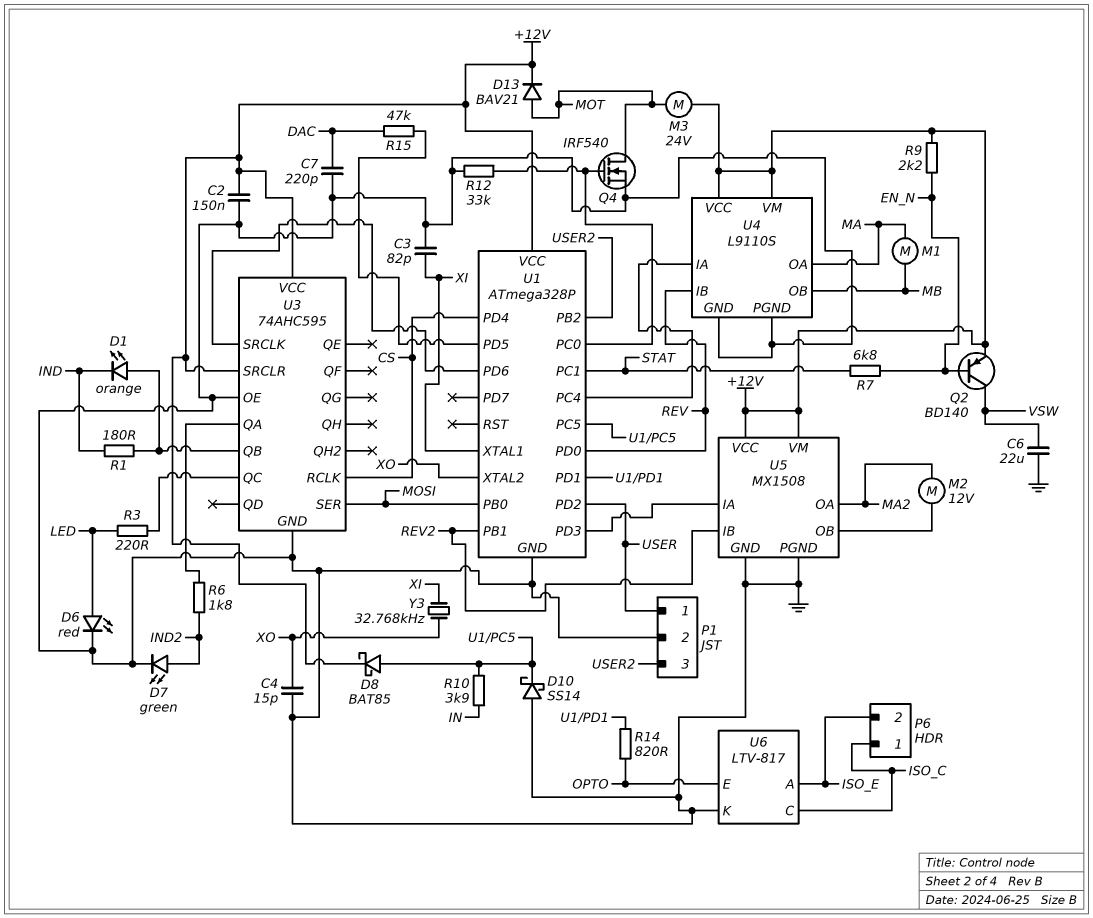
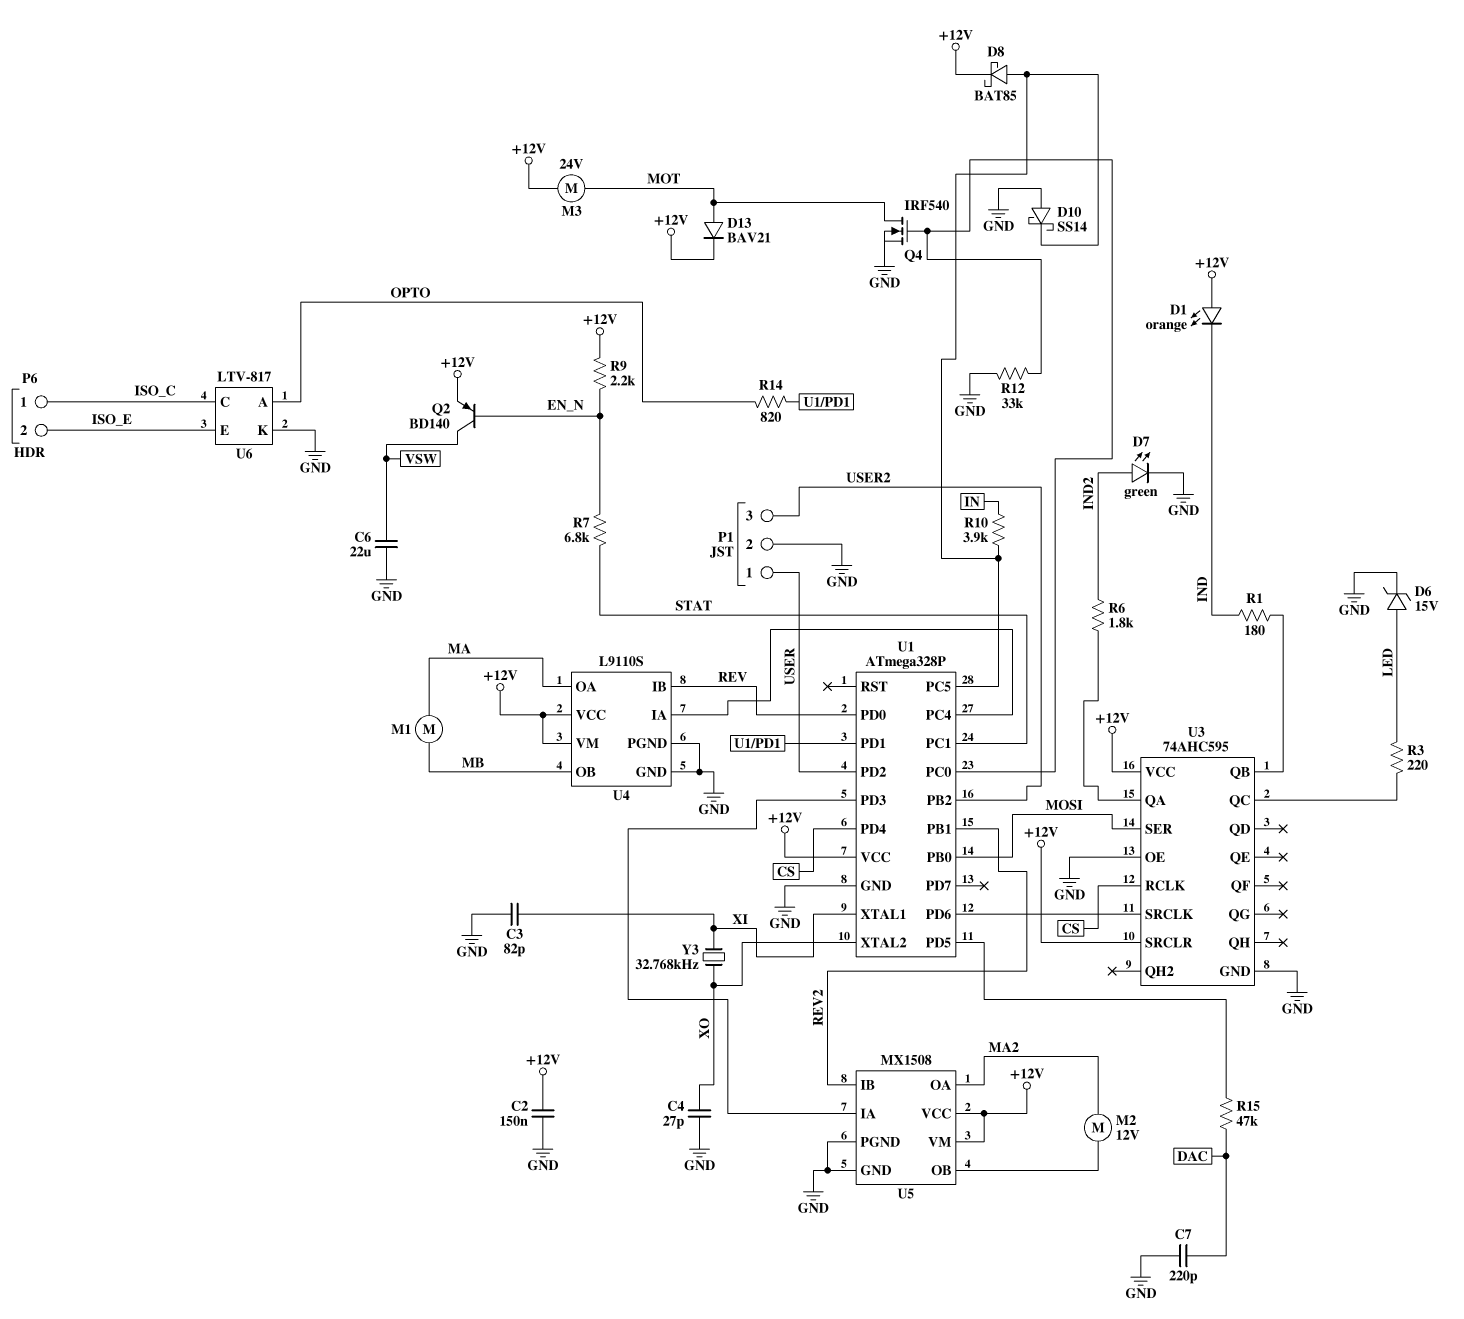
C4: 15pF (GND, XO) -> 27pF (GND, XO)
D1: LED orange (A U3/QB, K IND) -> LED orange (A +12V, K IND)
D6: LED red (A LED, K GND) -> zener 15V (A LED, K GND)
U6 pin A: ISO_E -> OPTO
U6 pin E: OPTO -> ISO_E

